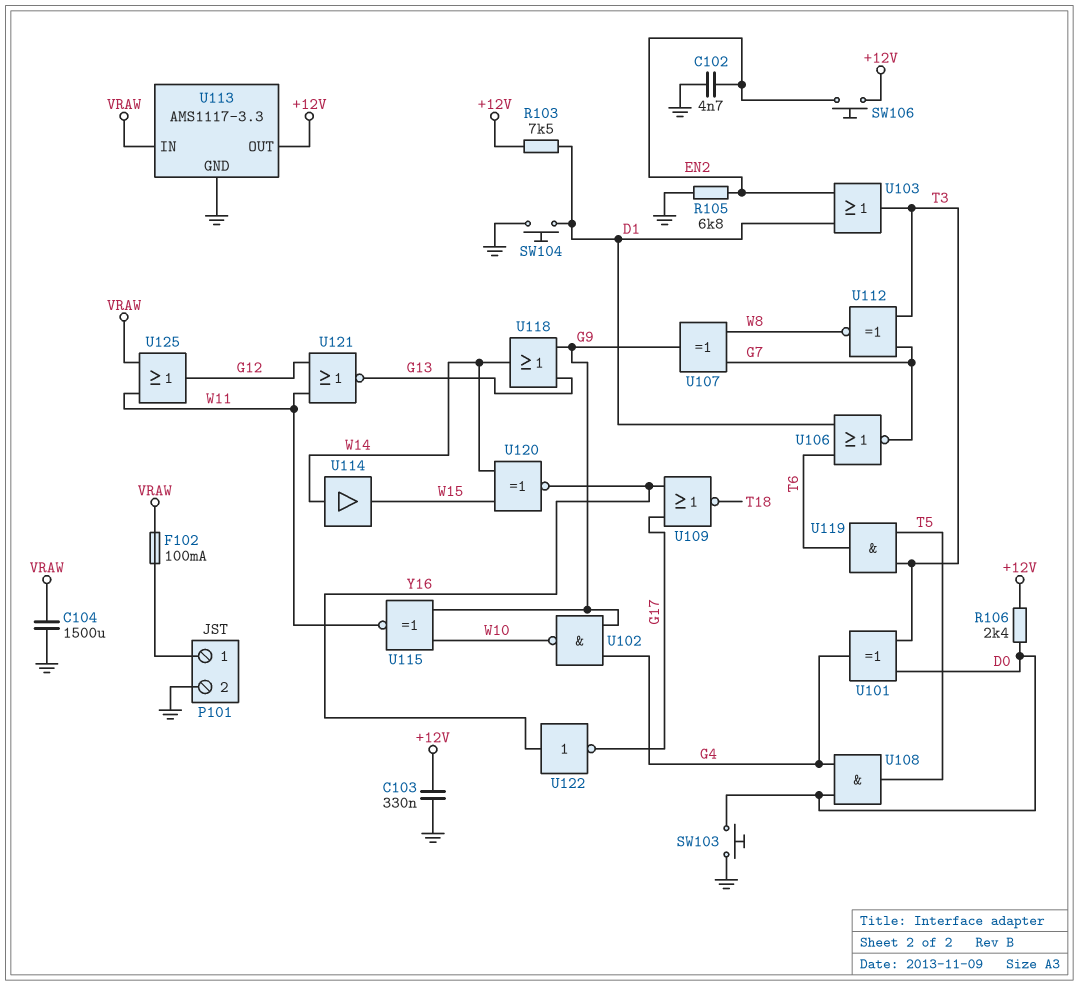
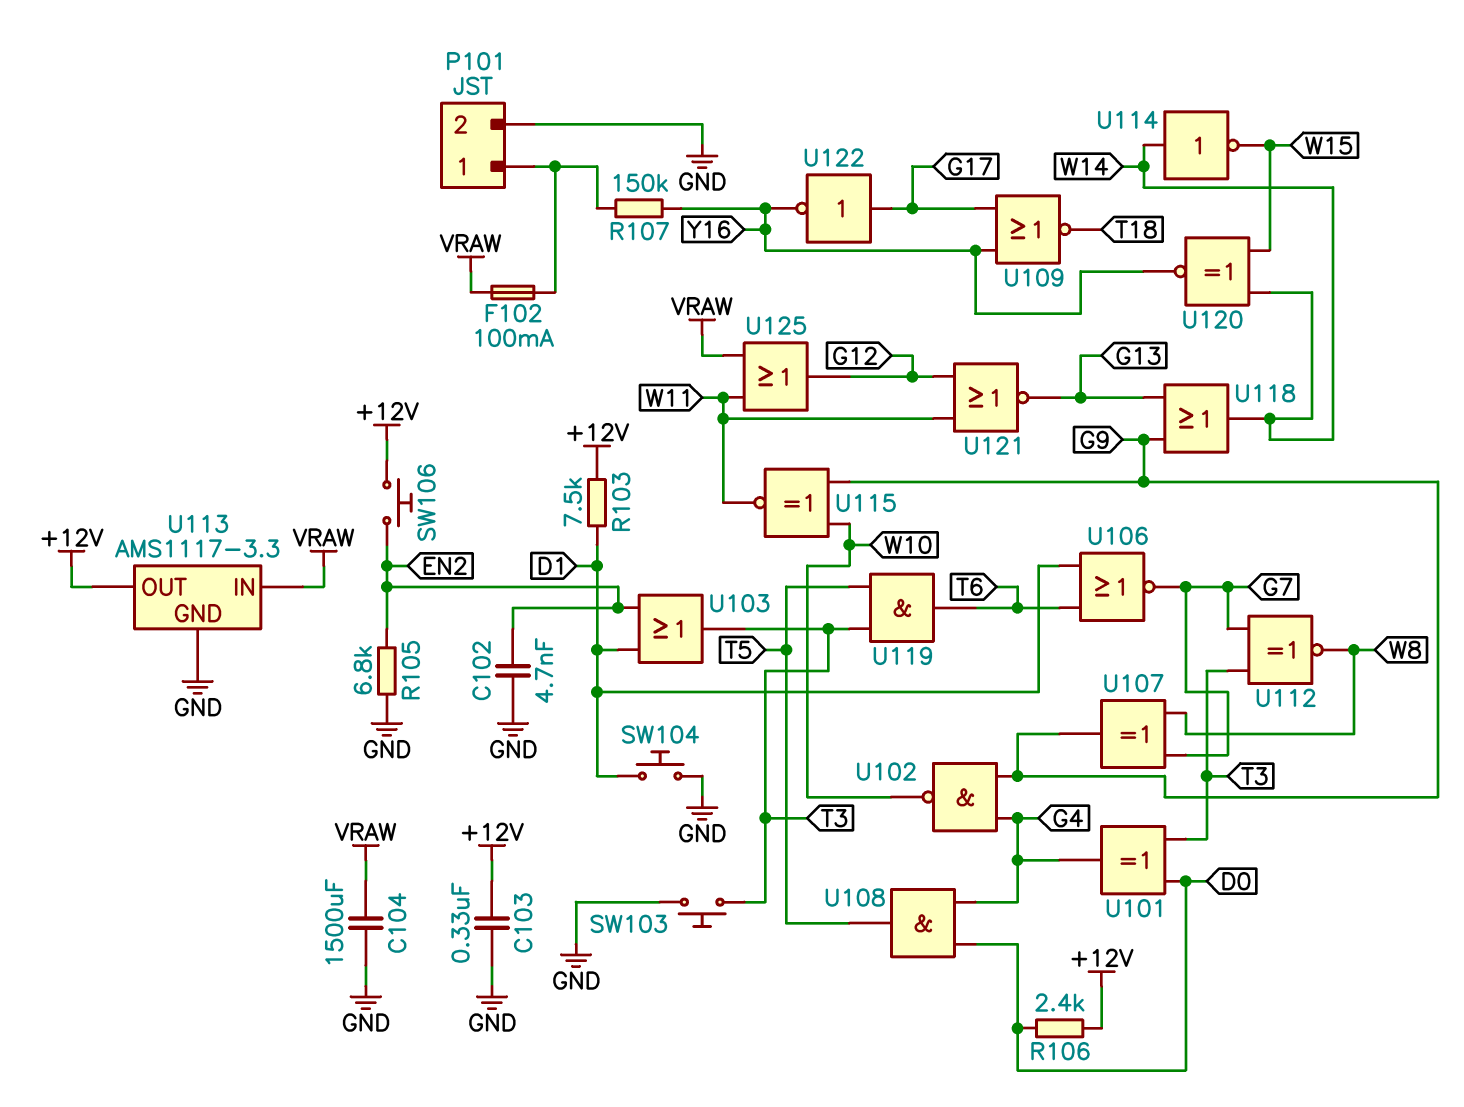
R107: none -> 150k (P101/1, Y16)
SW103: button (D0, GND) -> button (GND, T3)
U114: buffer (in W14, out W15) -> NOT (in W14, out W15)
U122: NOT (in Y16, out G17) -> NOT (in G17, out Y16)

